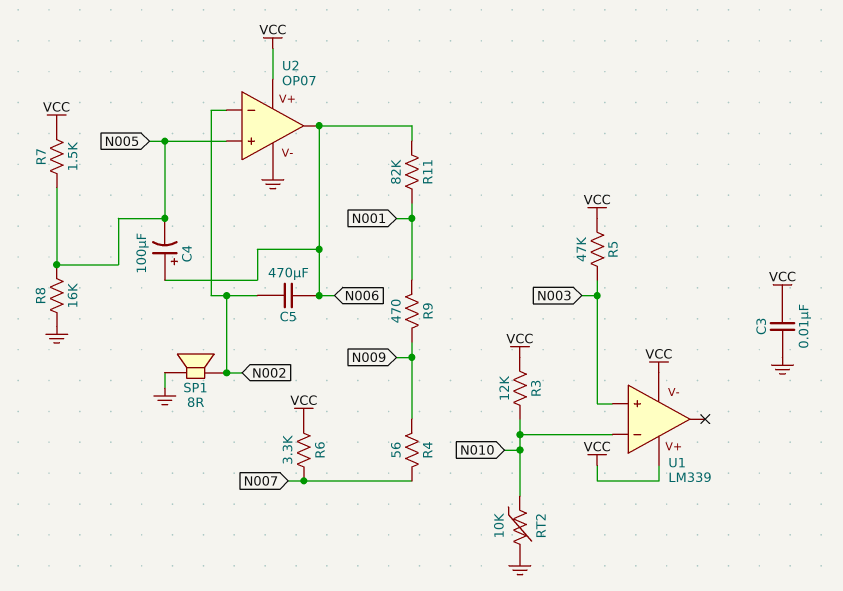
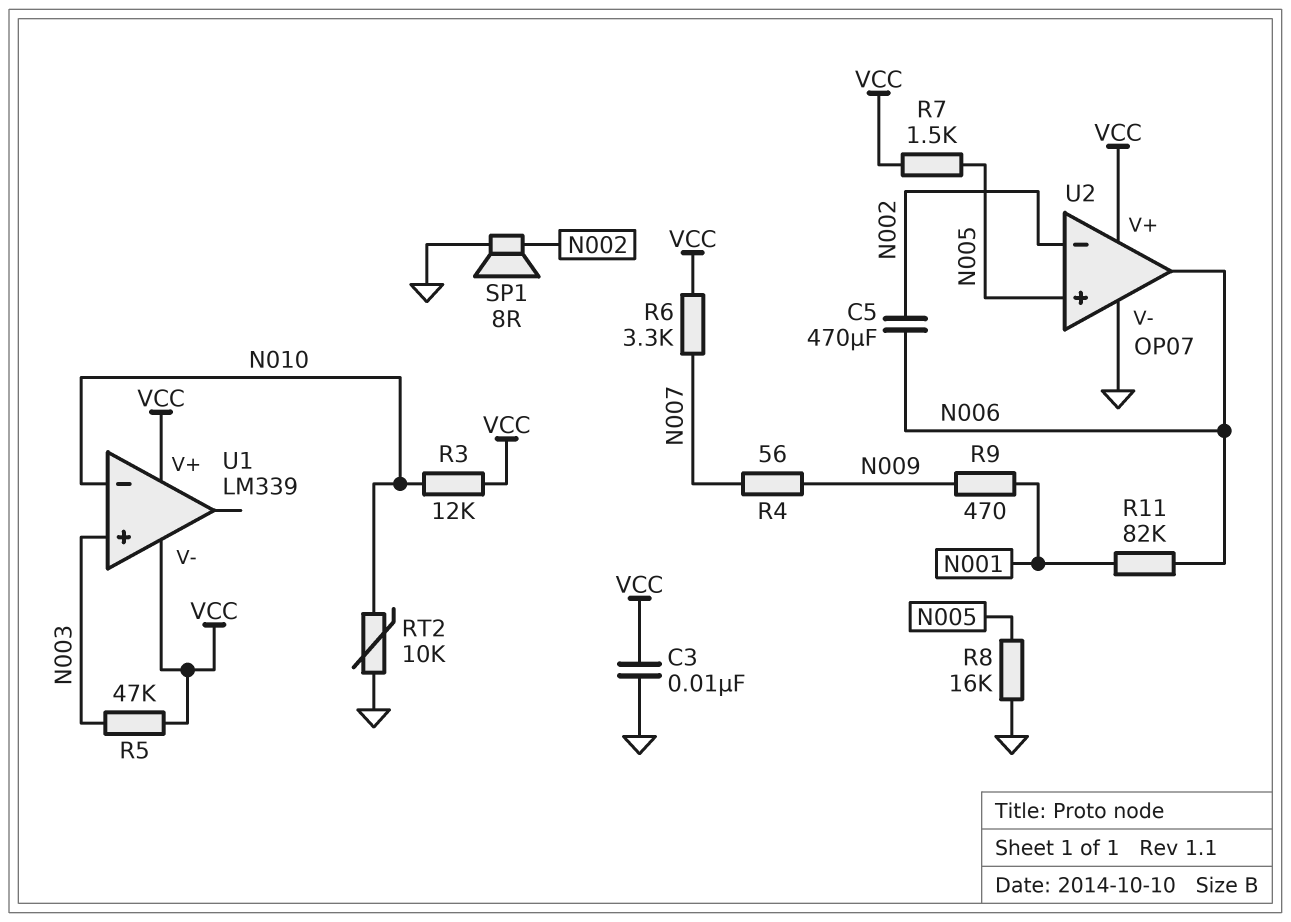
C4: 100uF (plus N006, minus N005) -> none

